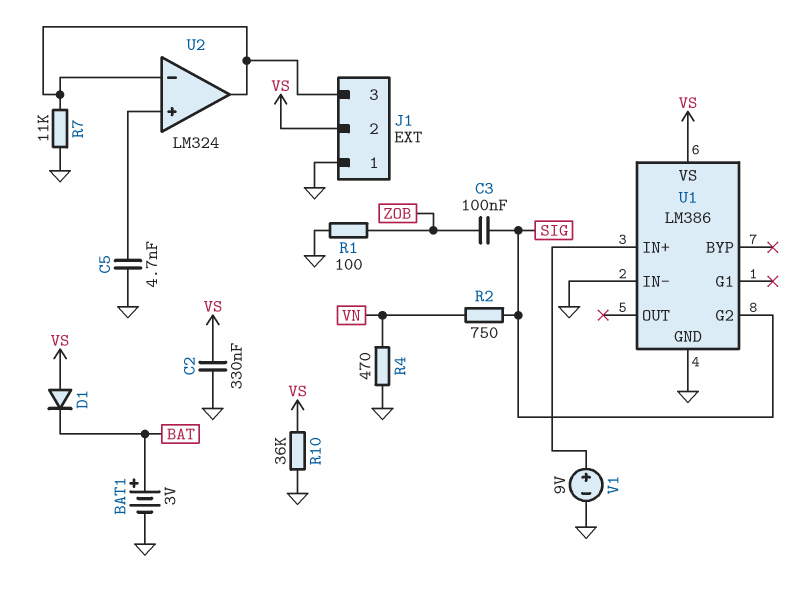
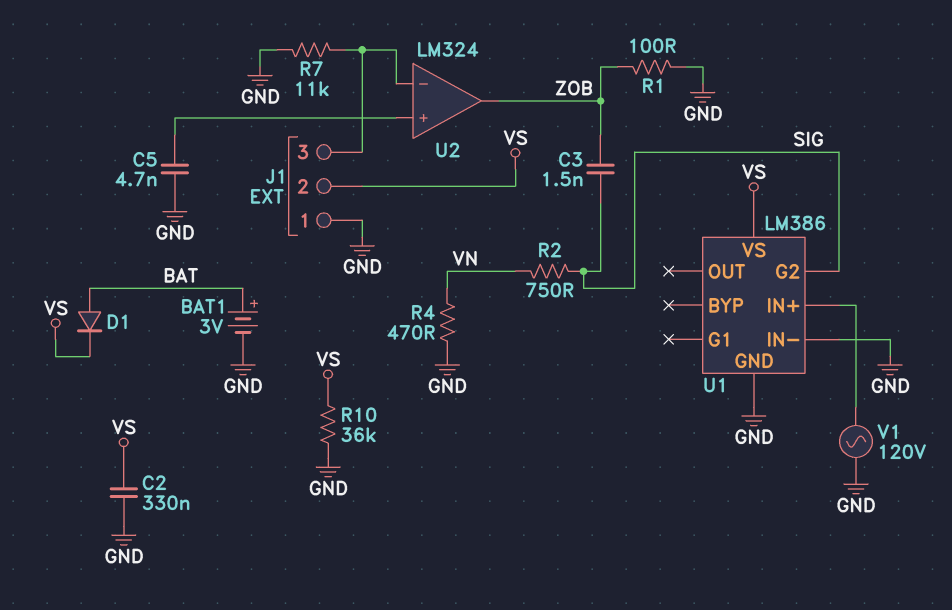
C3: 100nF (SIG, ZOB) -> 1.5nF (SIG, ZOB)
D1: diode (A VS, K BAT) -> diode (A BAT, K VS)
U2 pin out: J1/3 -> ZOB
V1: 9V (plus U1/IN+, minus GND) -> AC 120V (GND, U1/IN+)

